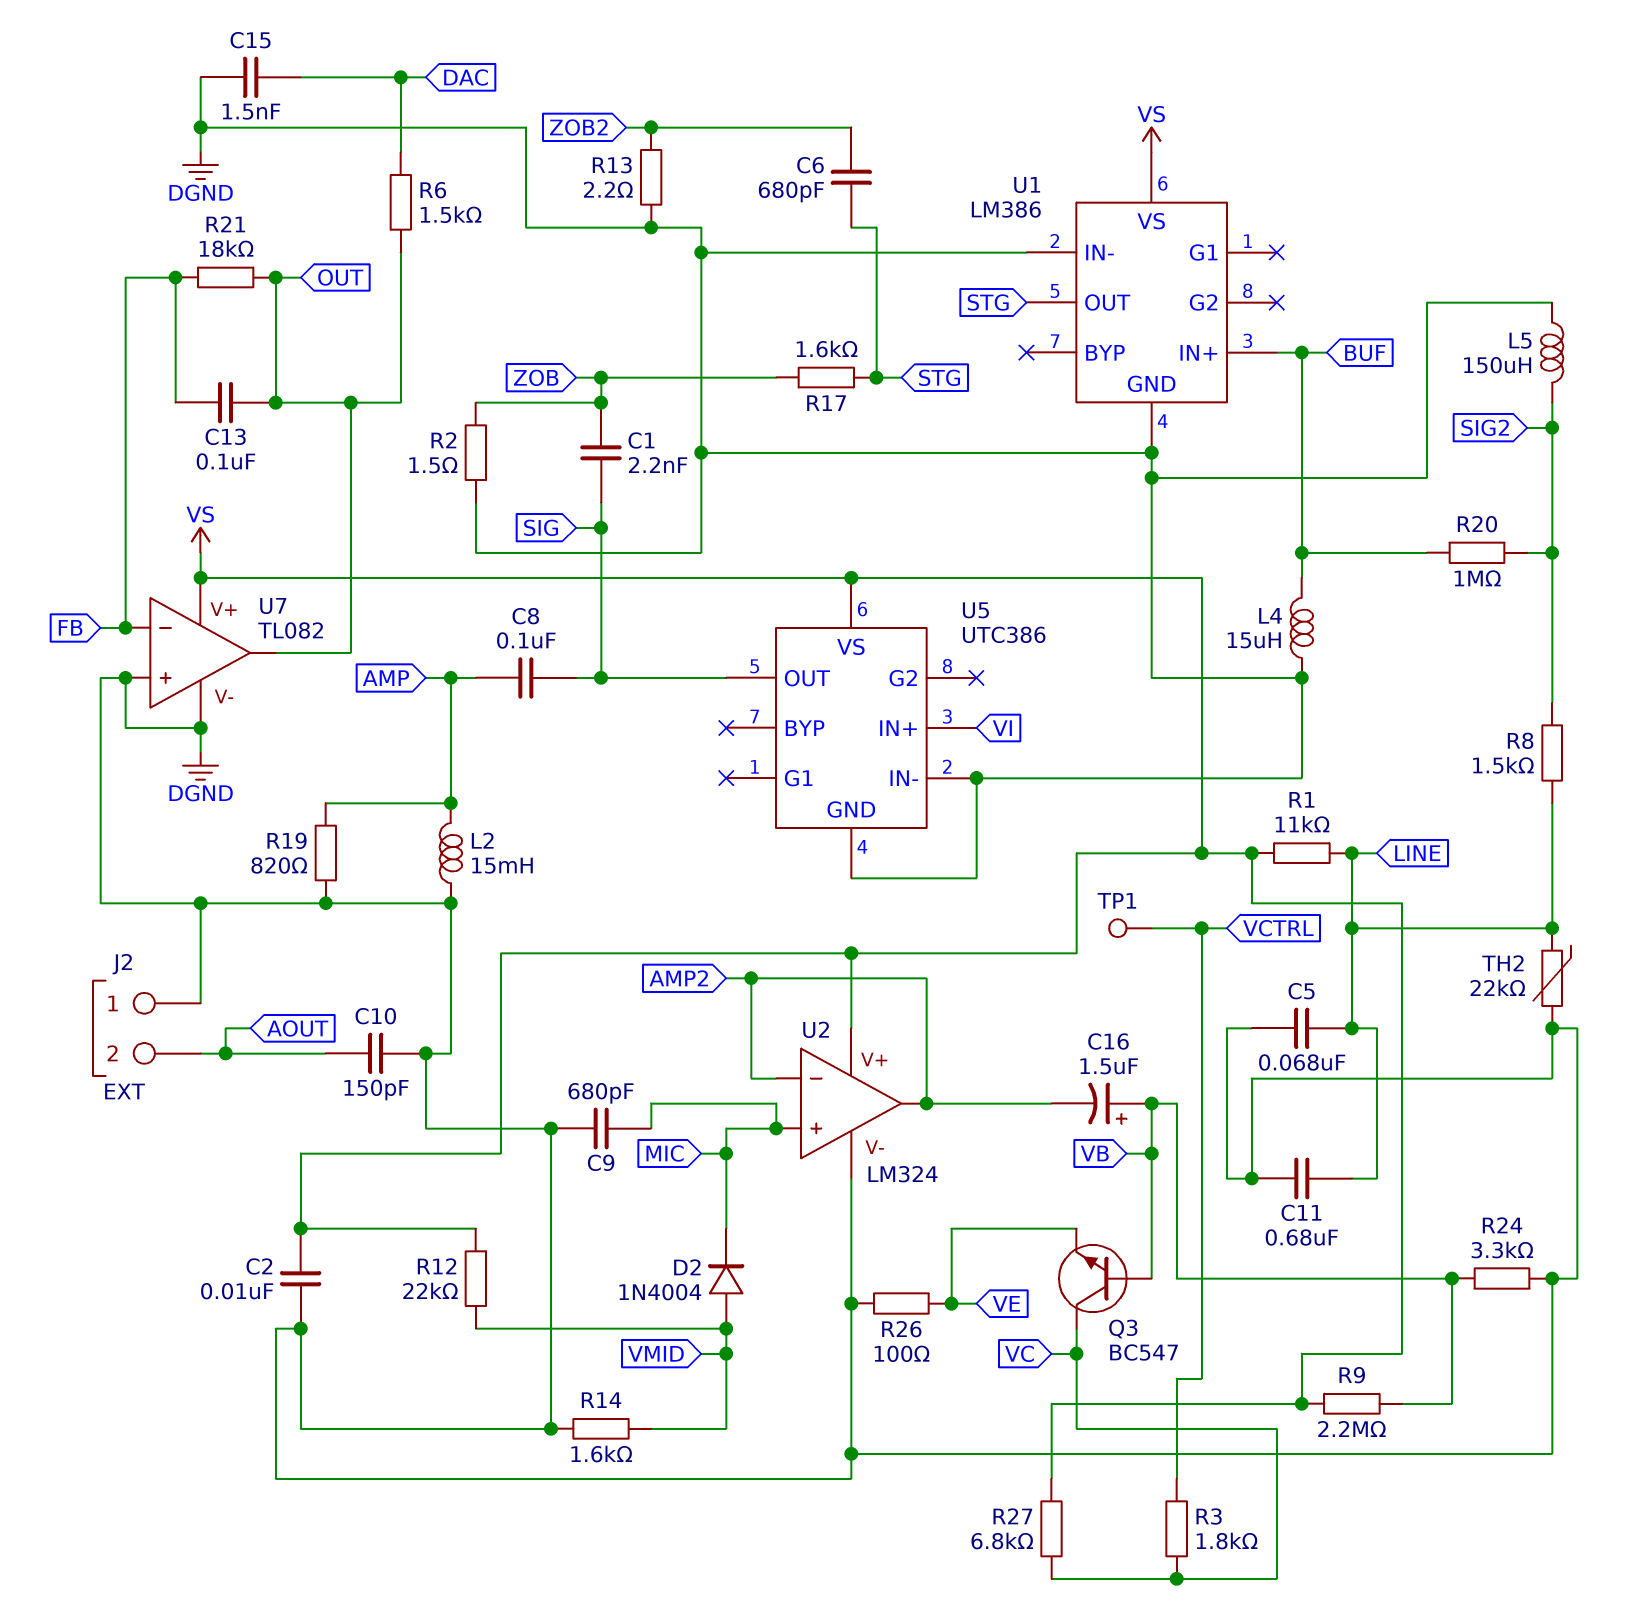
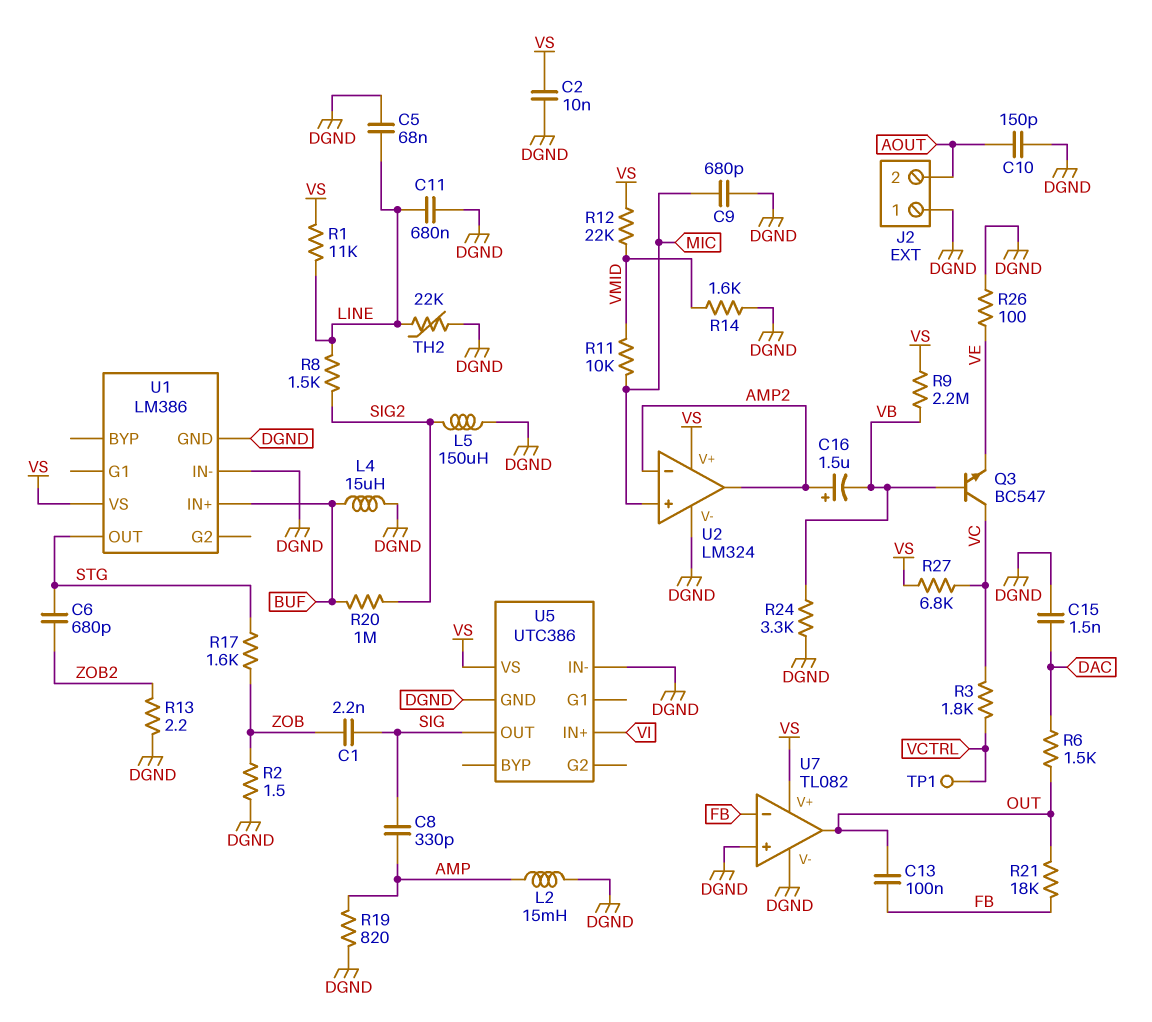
C8: 100nF (AMP, SIG) -> 330pF (AMP, SIG)
C16: 1.5uF (plus VB, minus AMP2) -> 1.5uF (plus AMP2, minus VB)
D2: diode 1N4004 (A VMID, K MIC) -> none
R11: none -> 10k (MIC, VMID)

